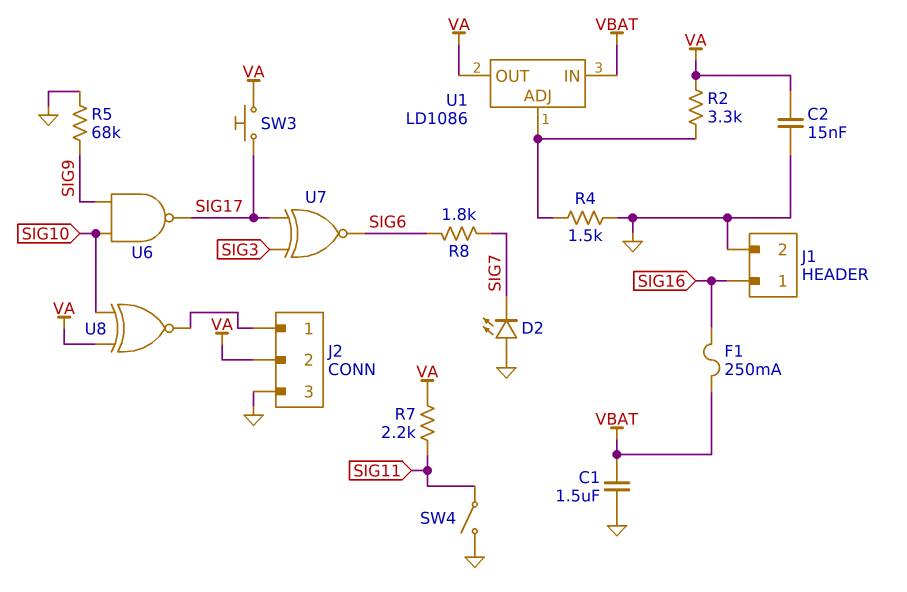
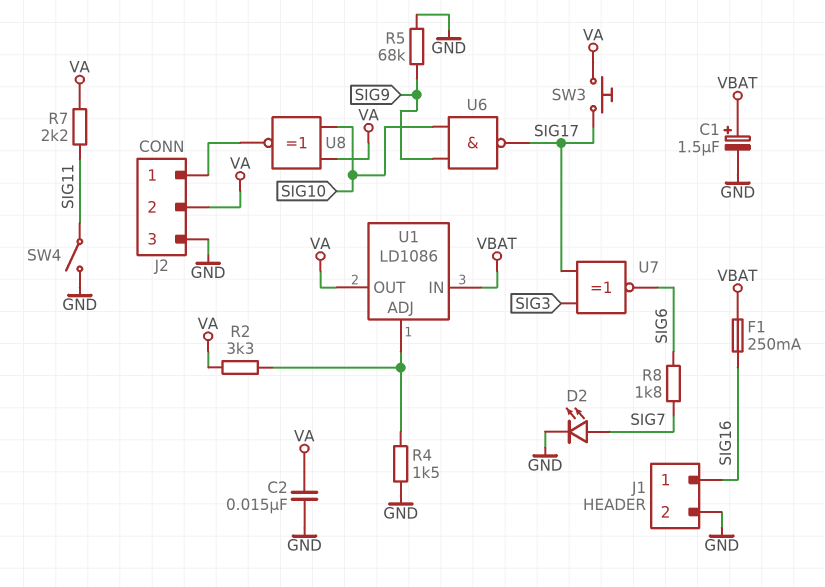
C1: 1.5uF (GND, VBAT) -> 1.5uF (plus VBAT, minus GND)
D2: LED (A GND, K SIG7) -> LED (A SIG7, K GND)

